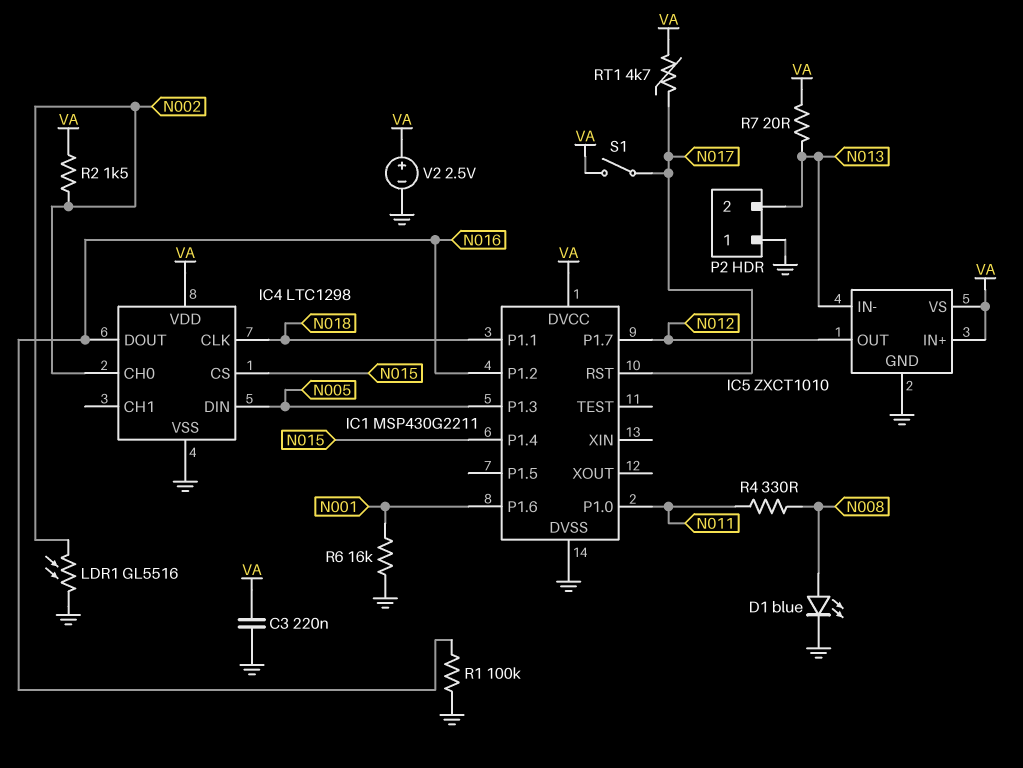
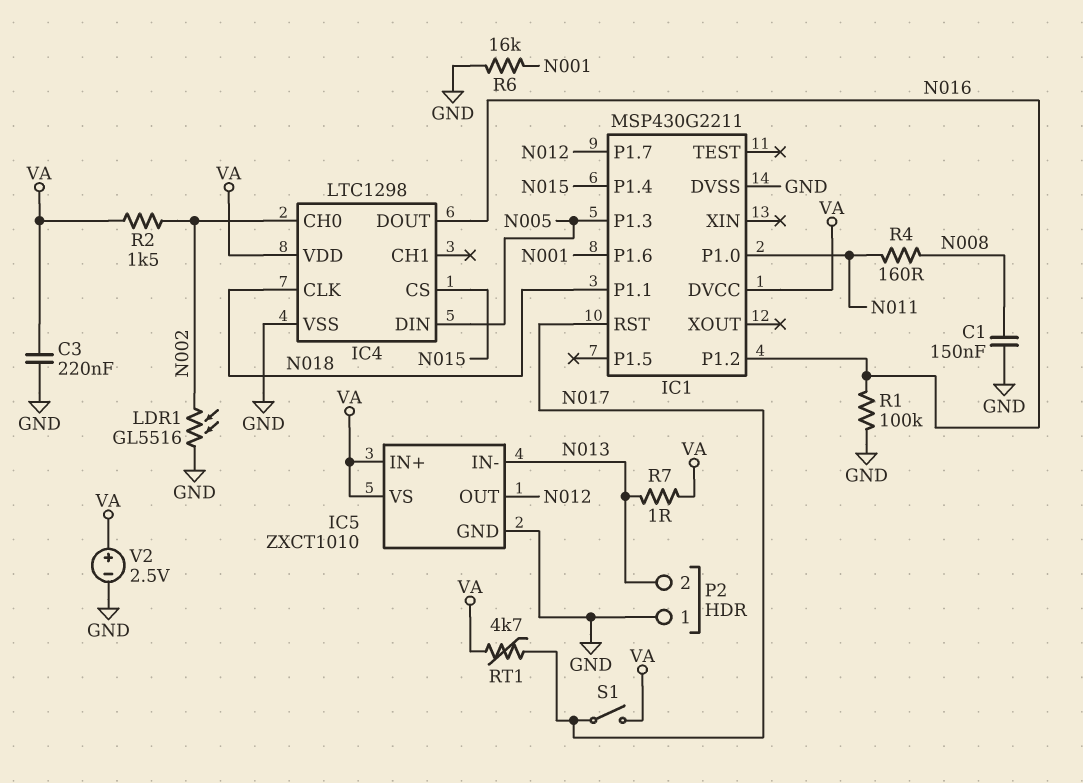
C1: none -> 150nF (GND, N008)
D1: LED blue (A N008, K GND) -> none
R4: 330 (N008, N011) -> 160 (N008, N011)
R7: 20 (N013, VA) -> 1 (N013, VA)

